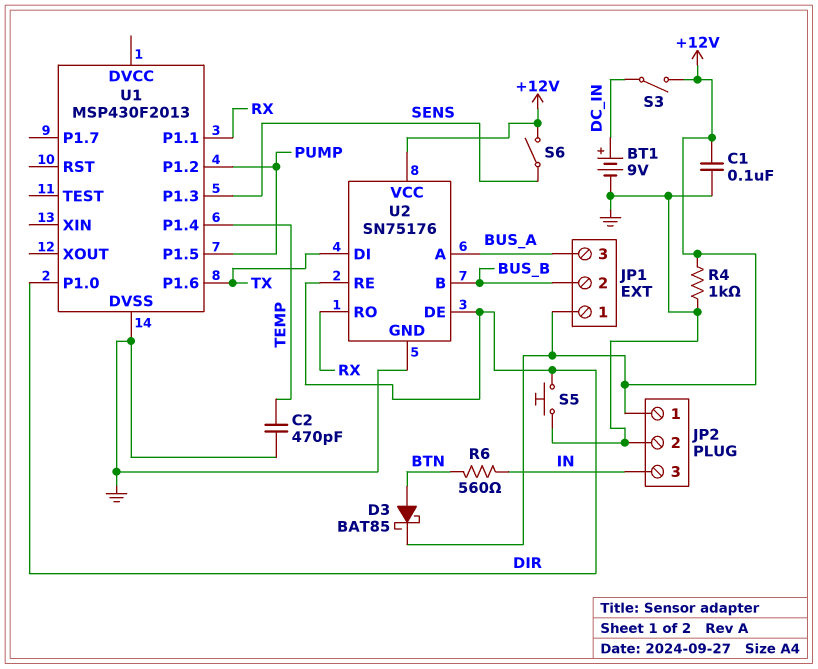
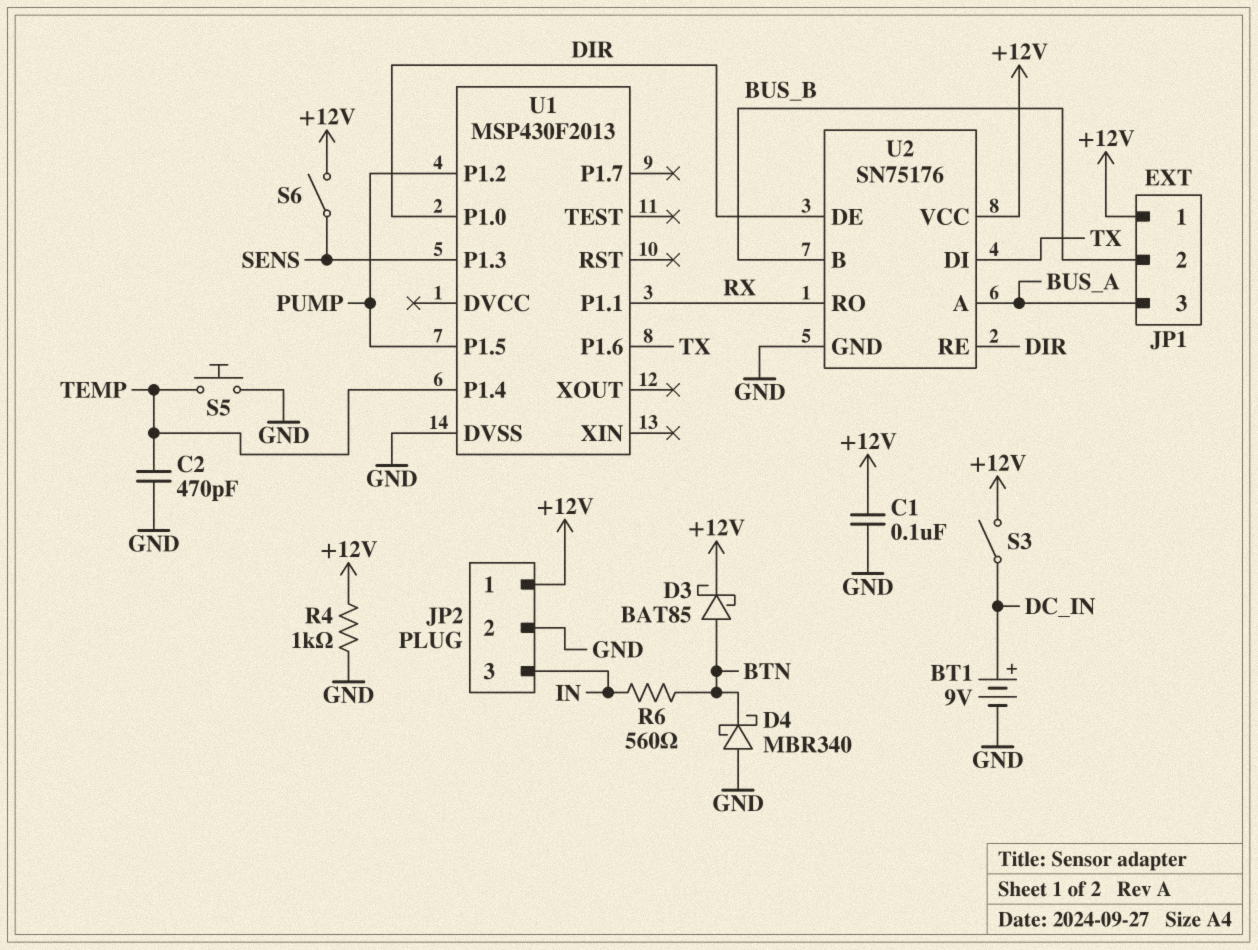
D4: none -> schottky MBR340 (A GND, K BTN)
S5: button (DIR, GND) -> button (GND, TEMP)

